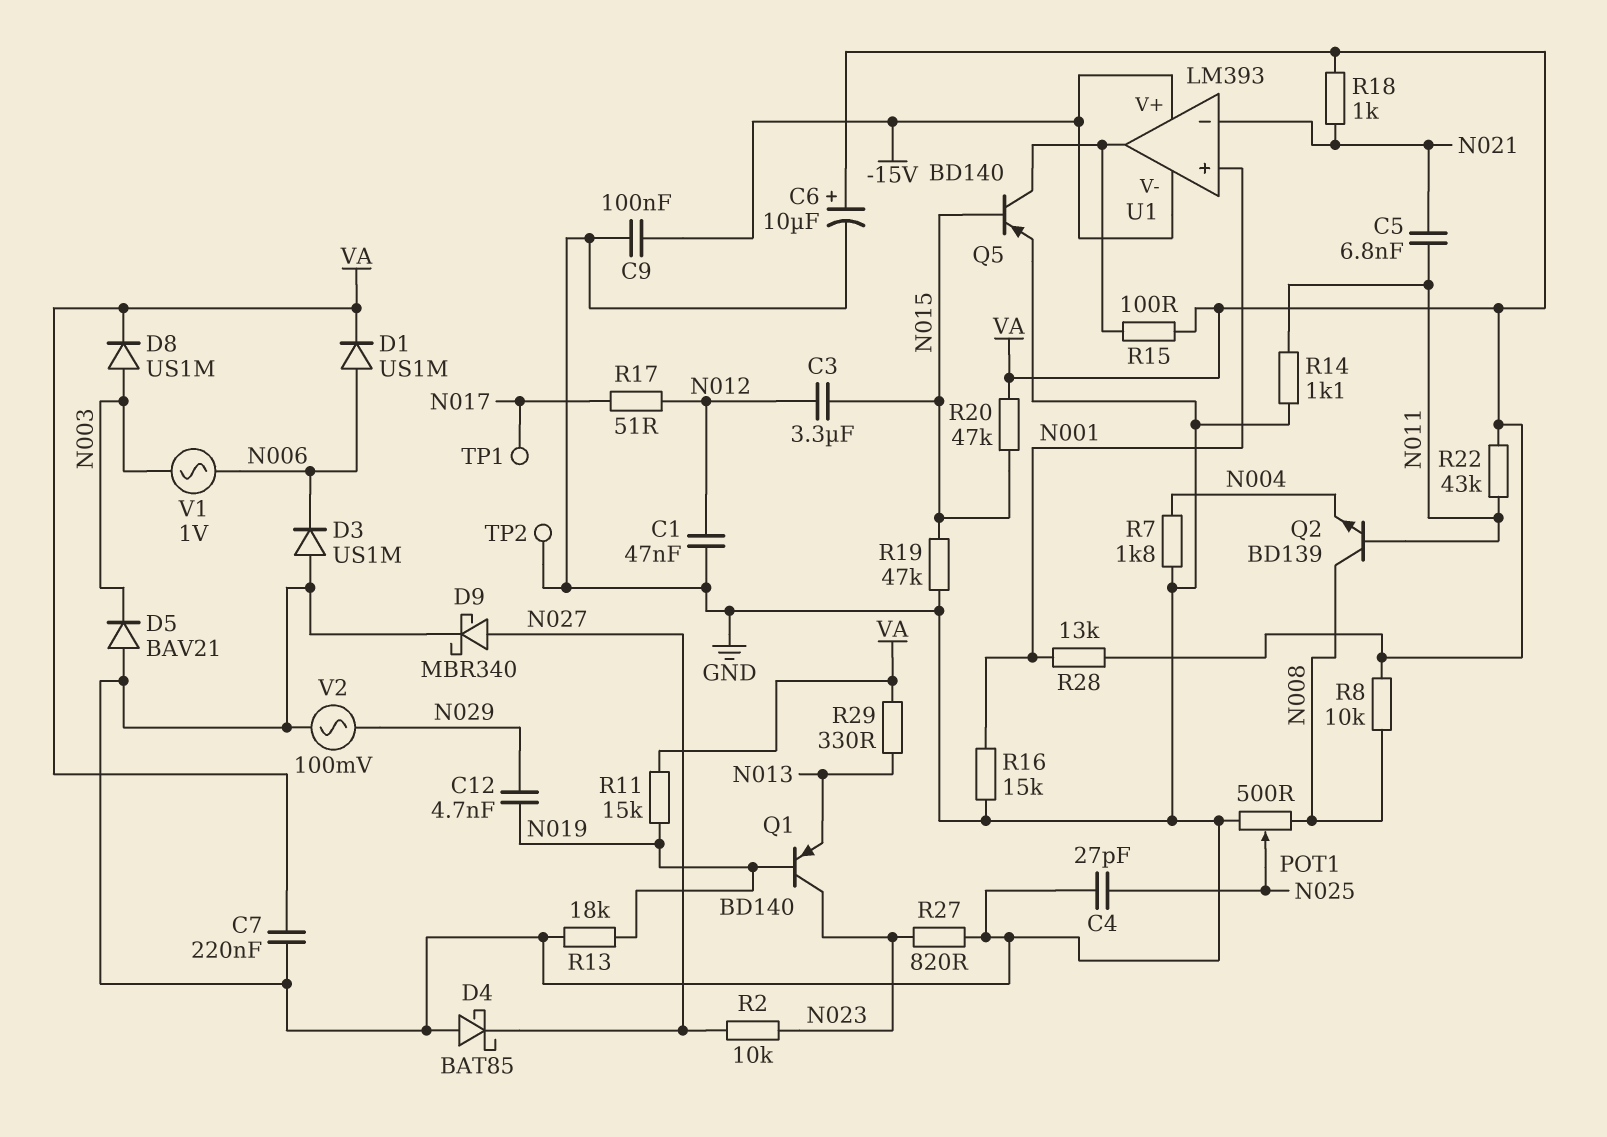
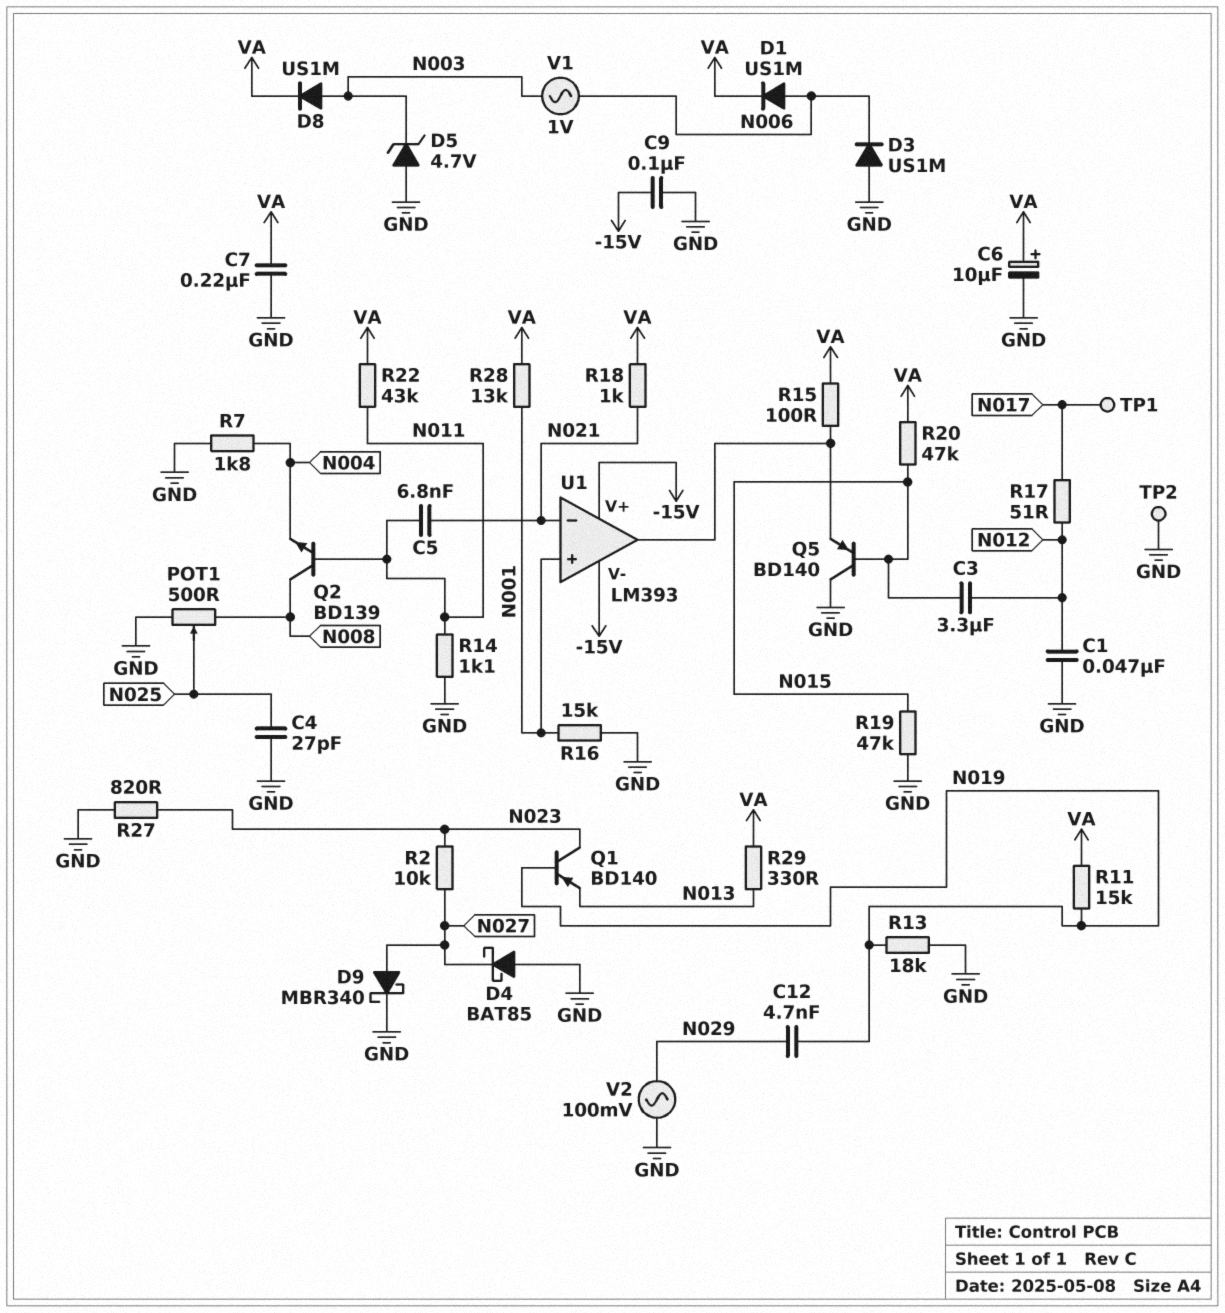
D5: diode BAV21 (A GND, K N003) -> zener 4.7V (A GND, K N003)
Q5: PNP BD140 (B N015, C U1/out, E GND) -> PNP BD140 (B N015, C GND, E U1/out)
R8: 10k (N008, VA) -> none

